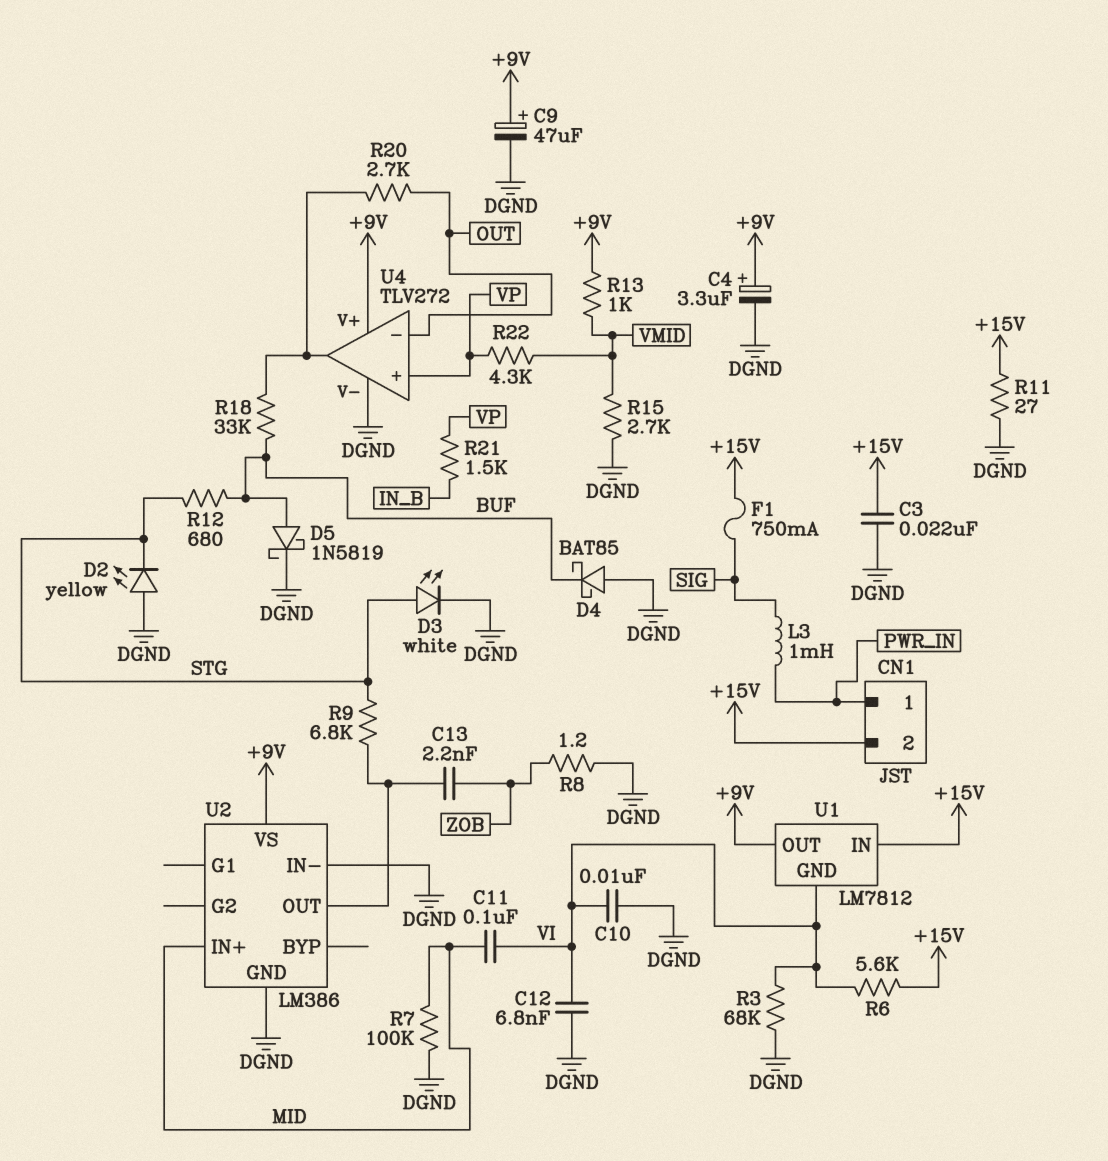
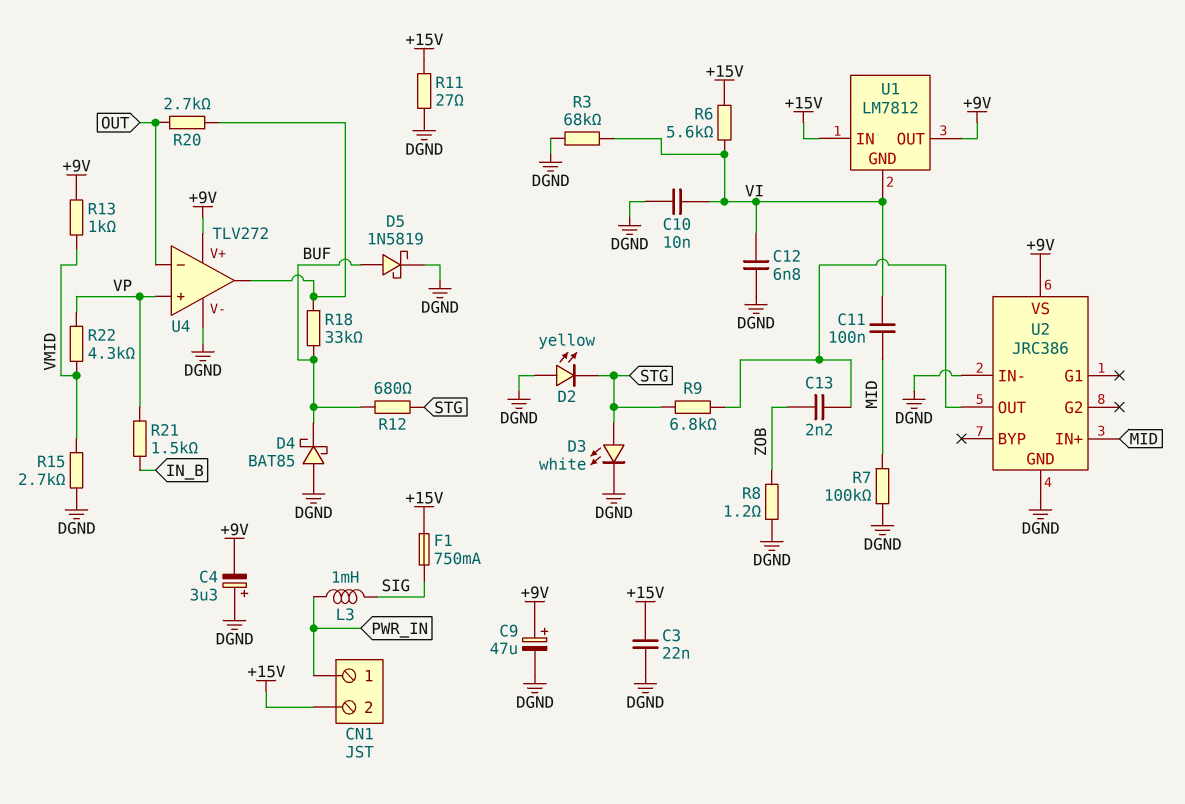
C4: 3.3uF (plus +9V, minus DGND) -> 3.3uF (plus DGND, minus +9V)
U2: LM386 -> JRC386

